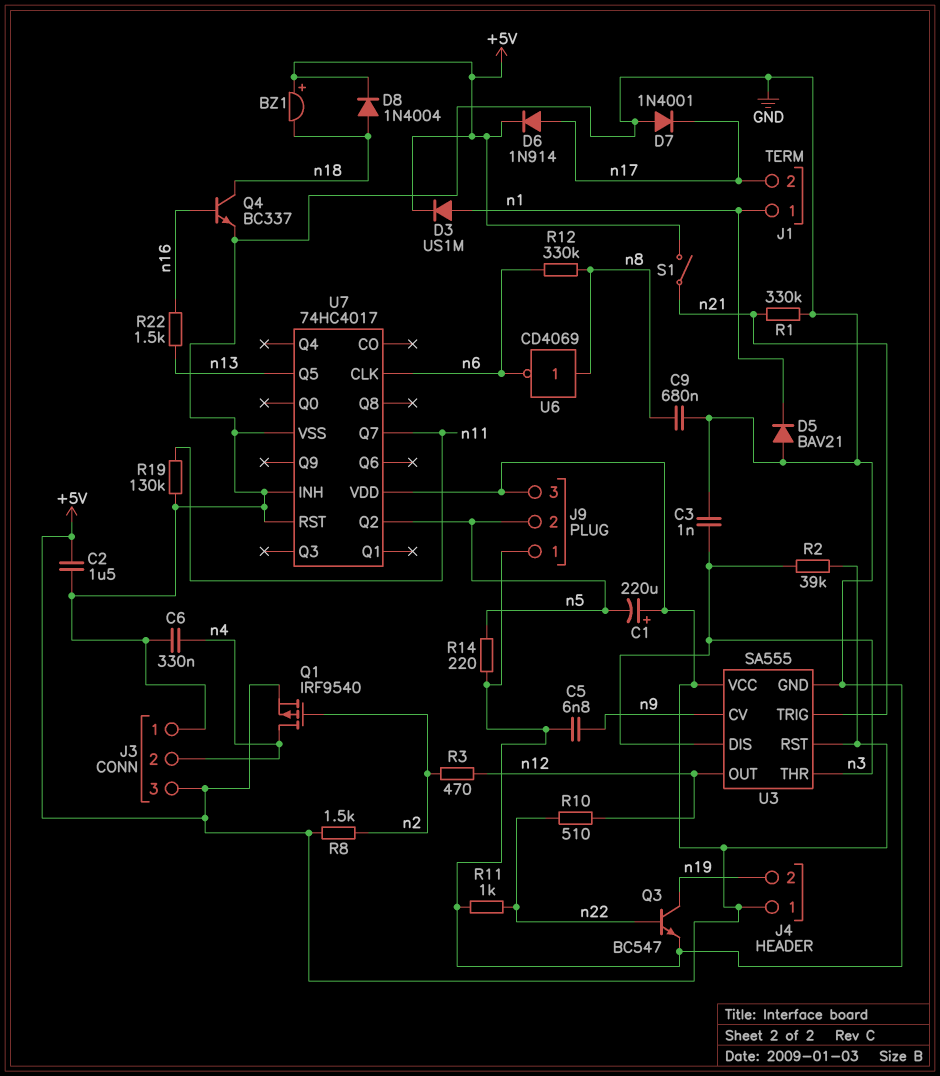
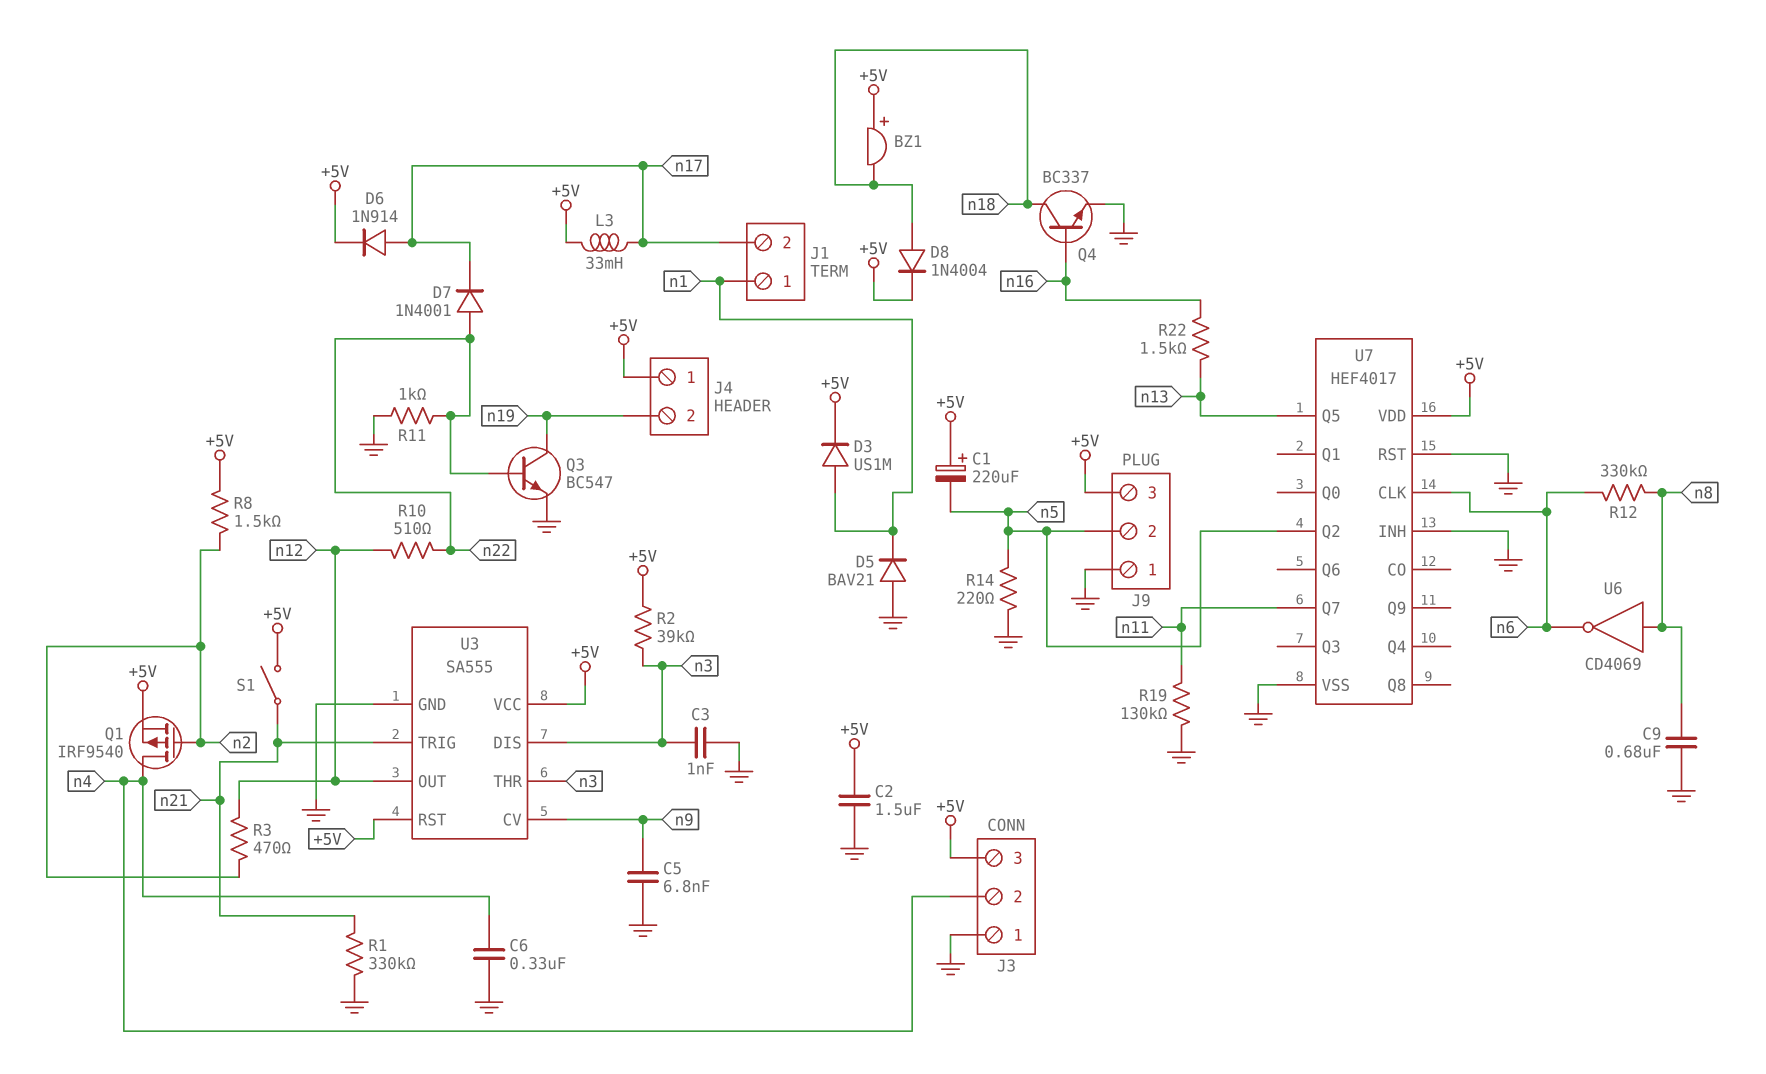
D7: diode 1N4001 (A GND, K n17) -> diode 1N4001 (A n22, K n17)
L3: none -> 33mH (+5V, n17)
U7: 74HC4017 -> HEF4017

